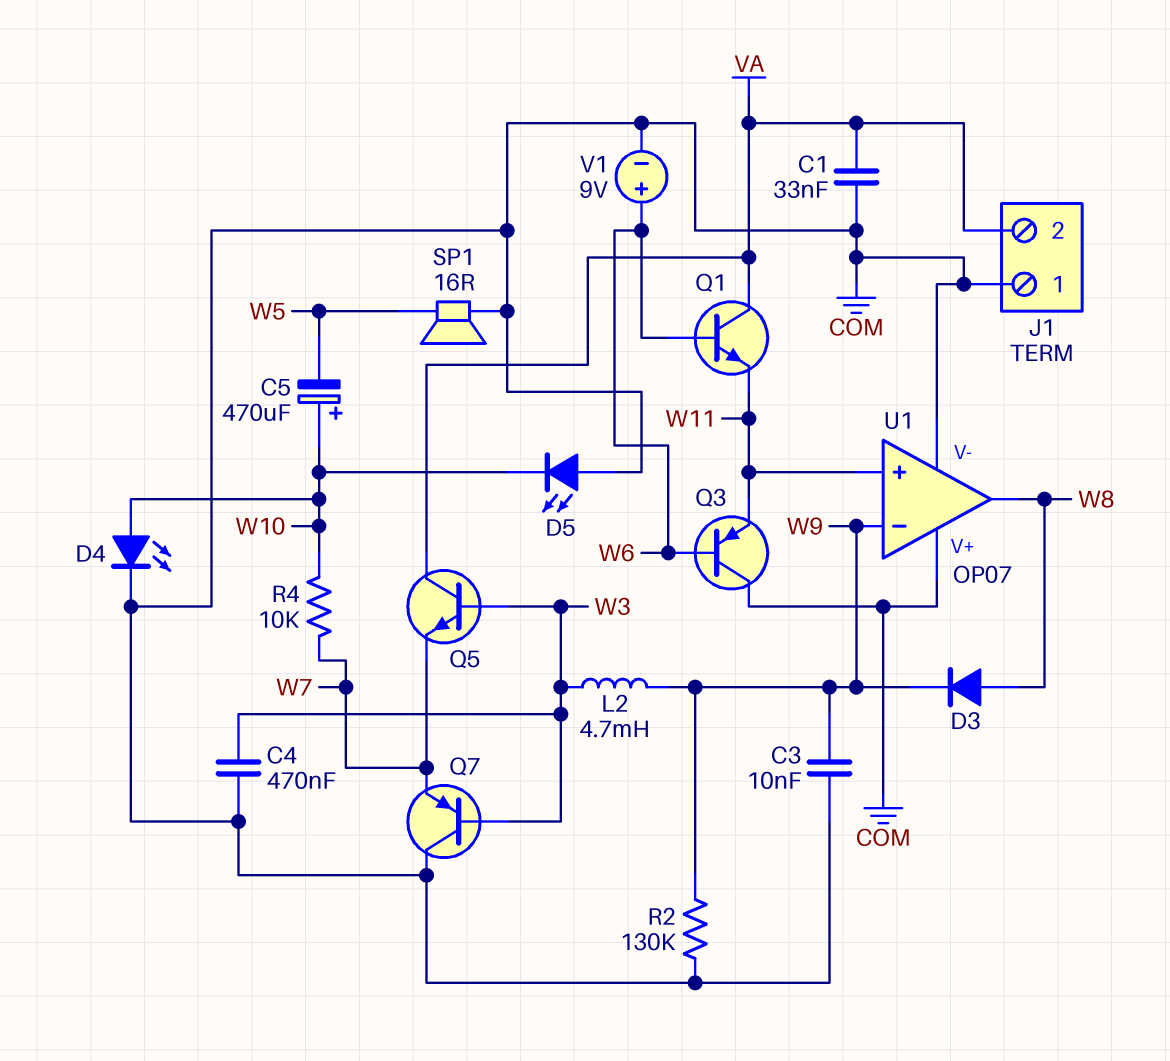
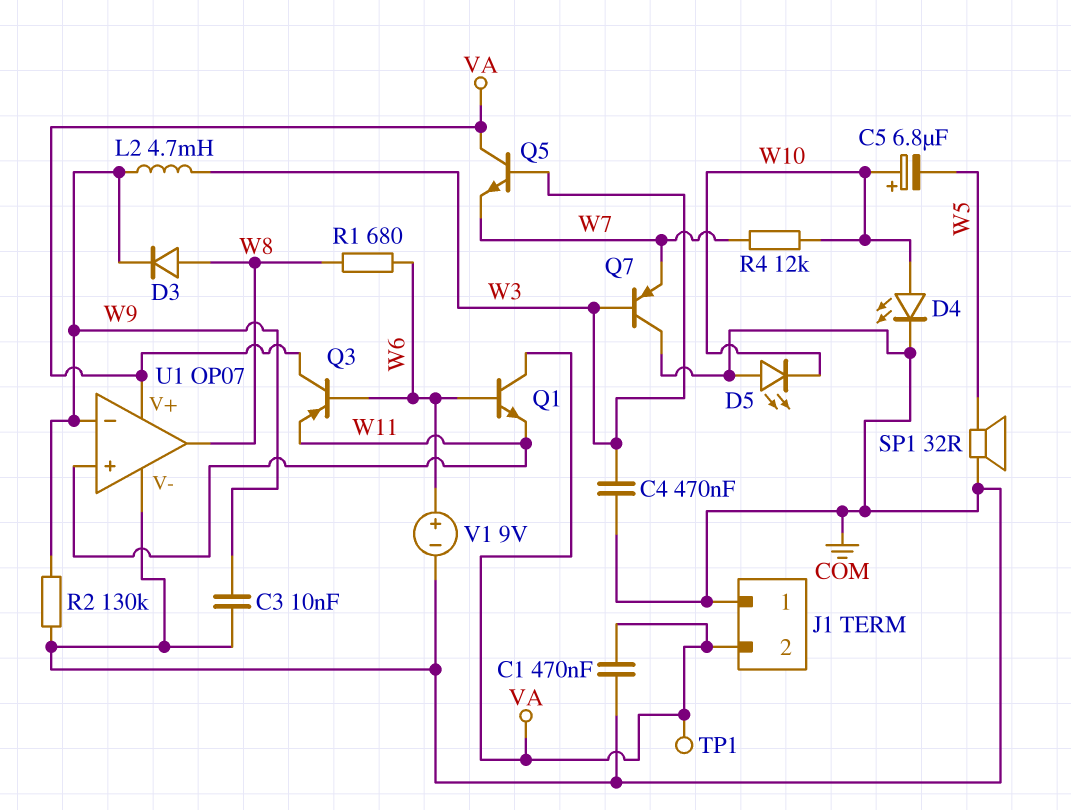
C1: 33nF (COM, VA) -> 470nF (COM, VA)
C5: 470uF (plus W10, minus W5) -> 6.8uF (plus W10, minus W5)
Q3: PNP (B W6, C COM, E W11) -> PNP (B W6, C VA, E W11)
R1: none -> 680 (W6, W8)
R4: 10k (W7, W10) -> 12k (W7, W10)
SP1: speaker 16R (COM, W5) -> speaker 32R (COM, W5)
TP1: none -> test point (VA)
U1 pin V+: COM -> VA

